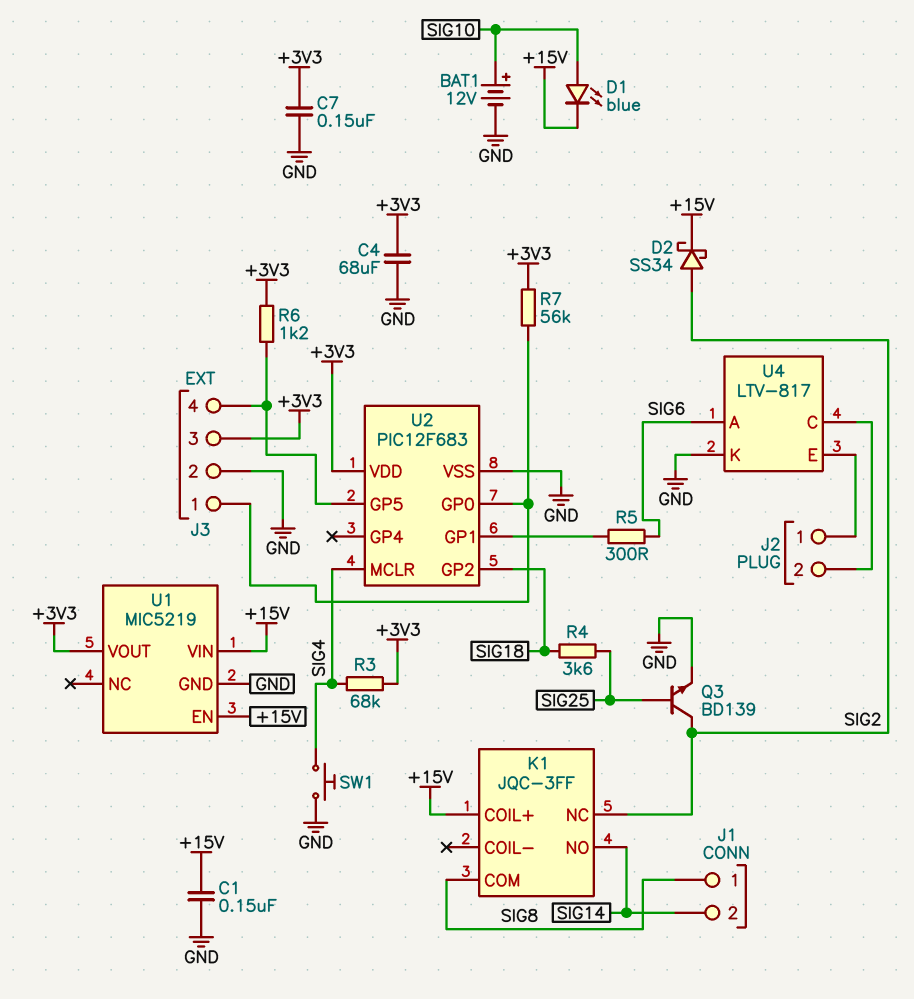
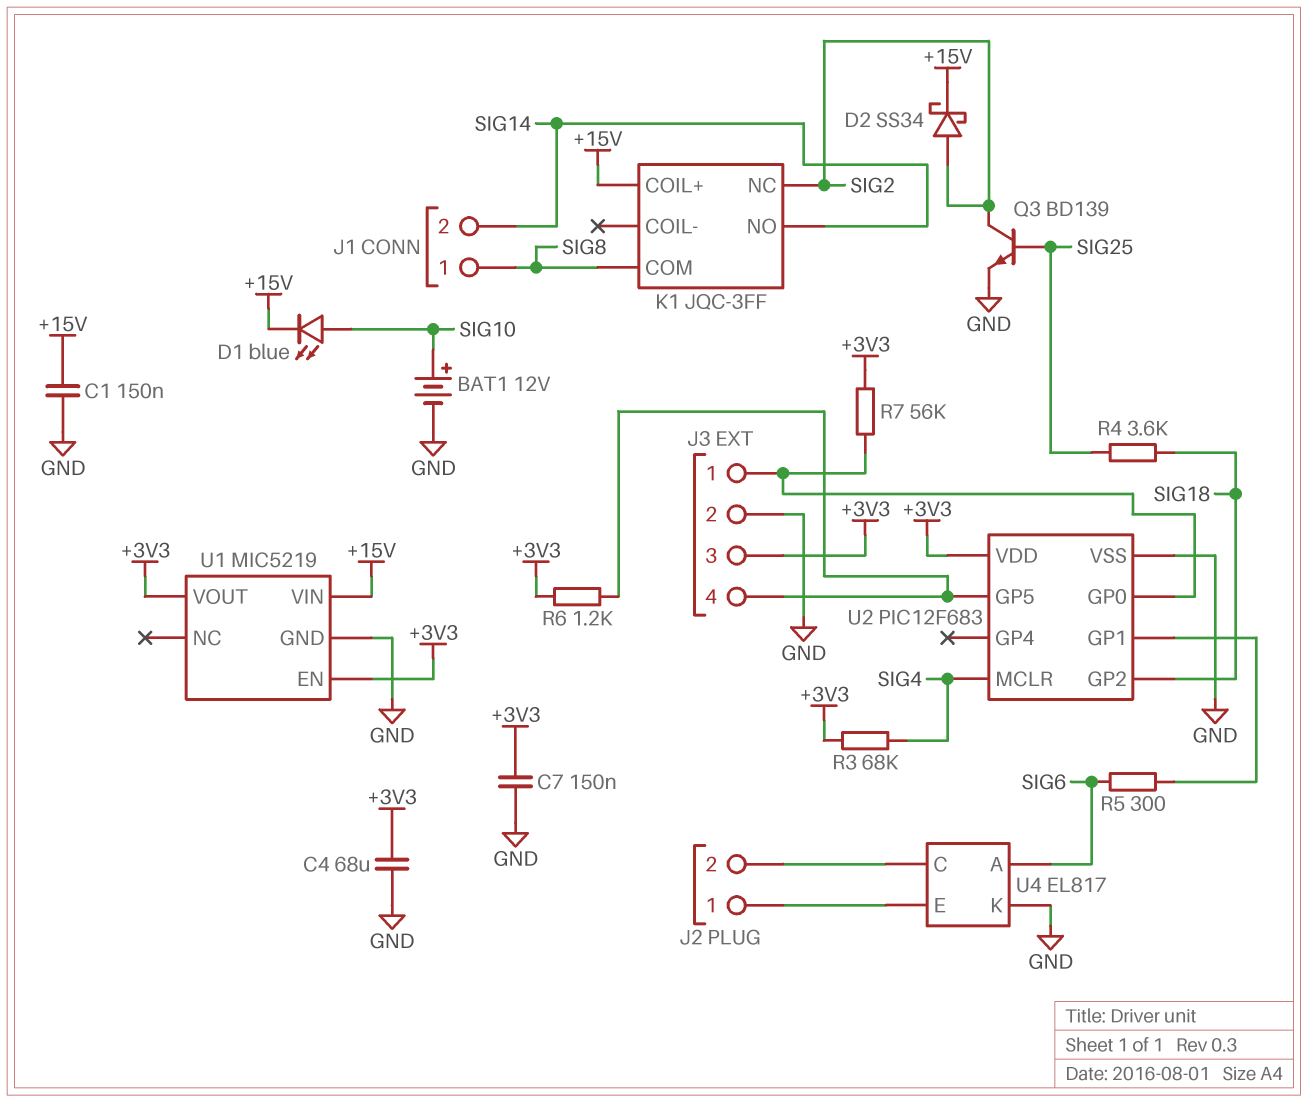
SW1: button (GND, SIG4) -> none
U1 pin EN: +15V -> +3V3
U4: LTV-817 -> EL817

